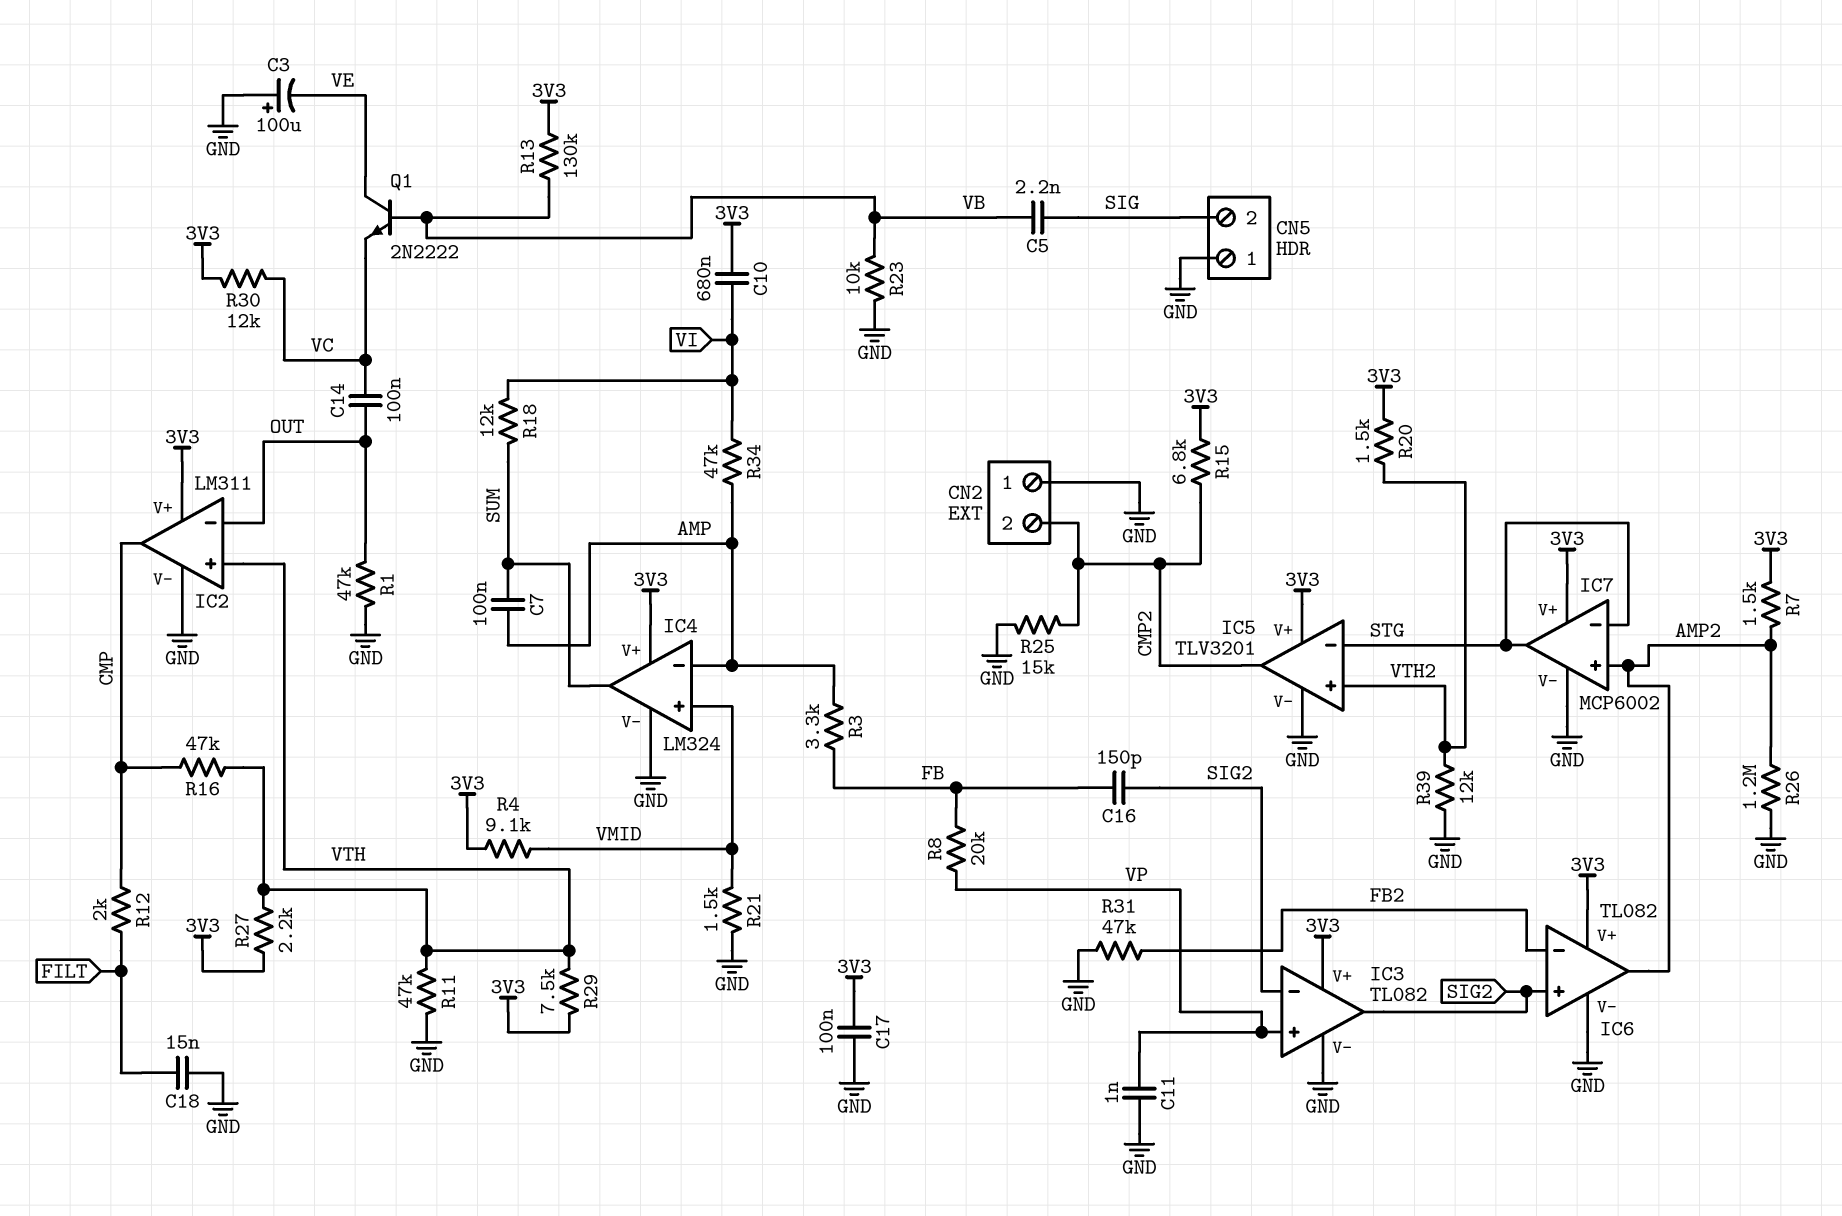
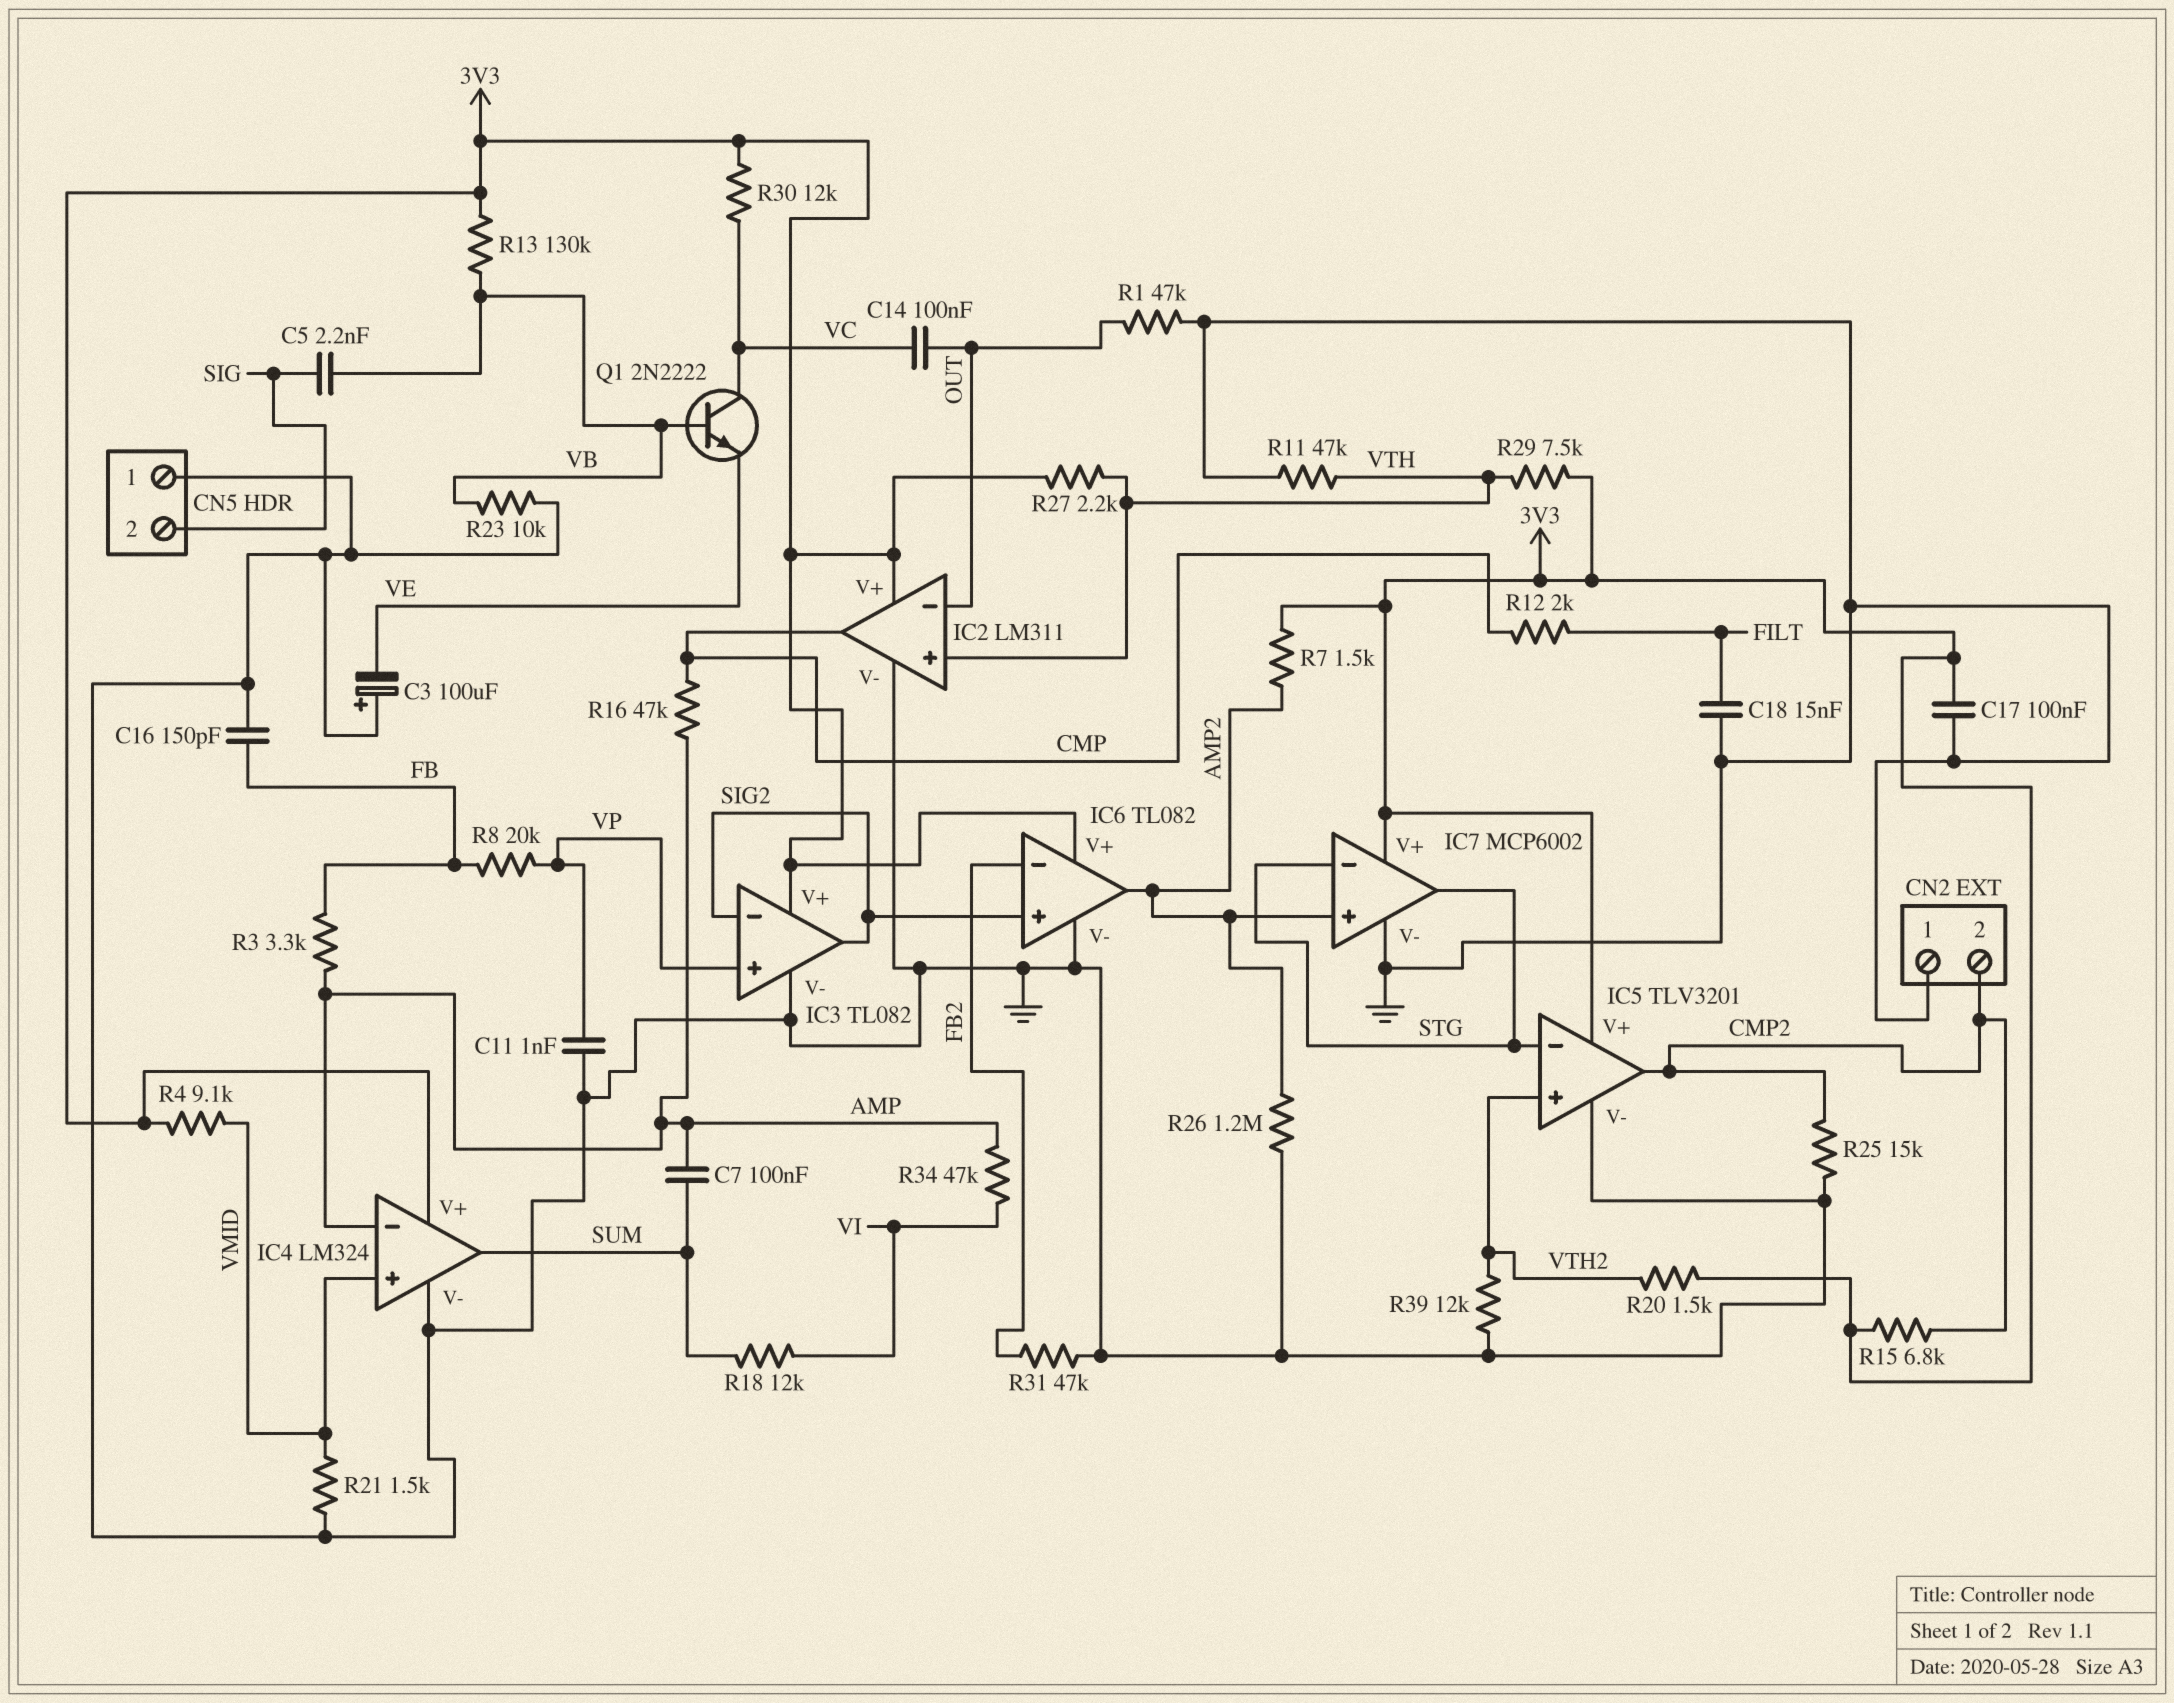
C10: 680nF (3V3, VI) -> none
C16: 150pF (FB, SIG2) -> 150pF (FB, GND)
Q1: NPN 2N2222 (B VB, C VE, E VC) -> NPN 2N2222 (B VB, C VC, E VE)
R16: 47k (CMP, VTH) -> 47k (AMP, CMP)

